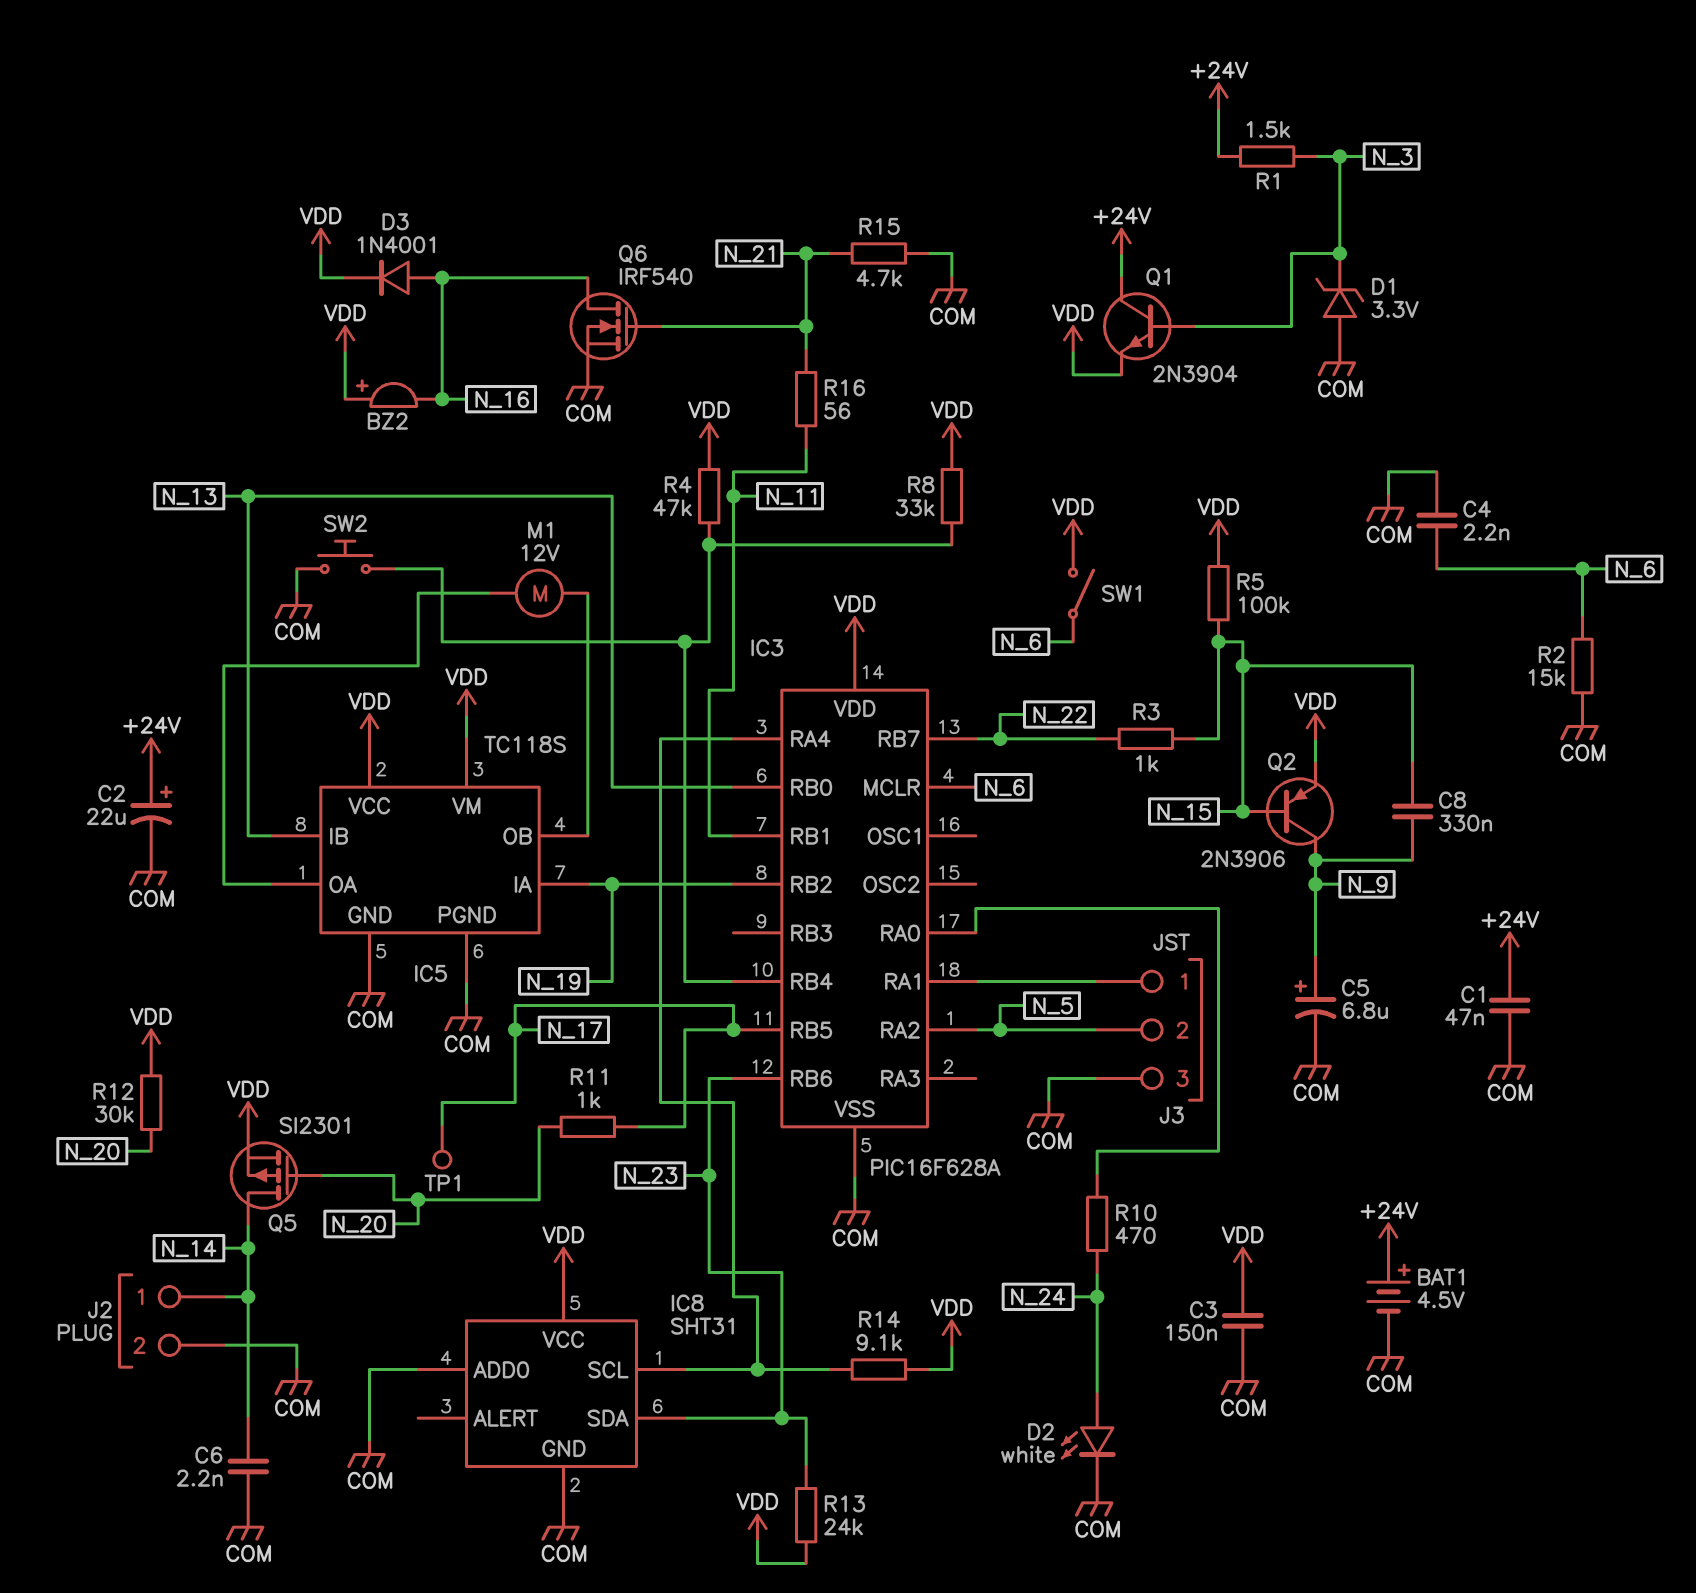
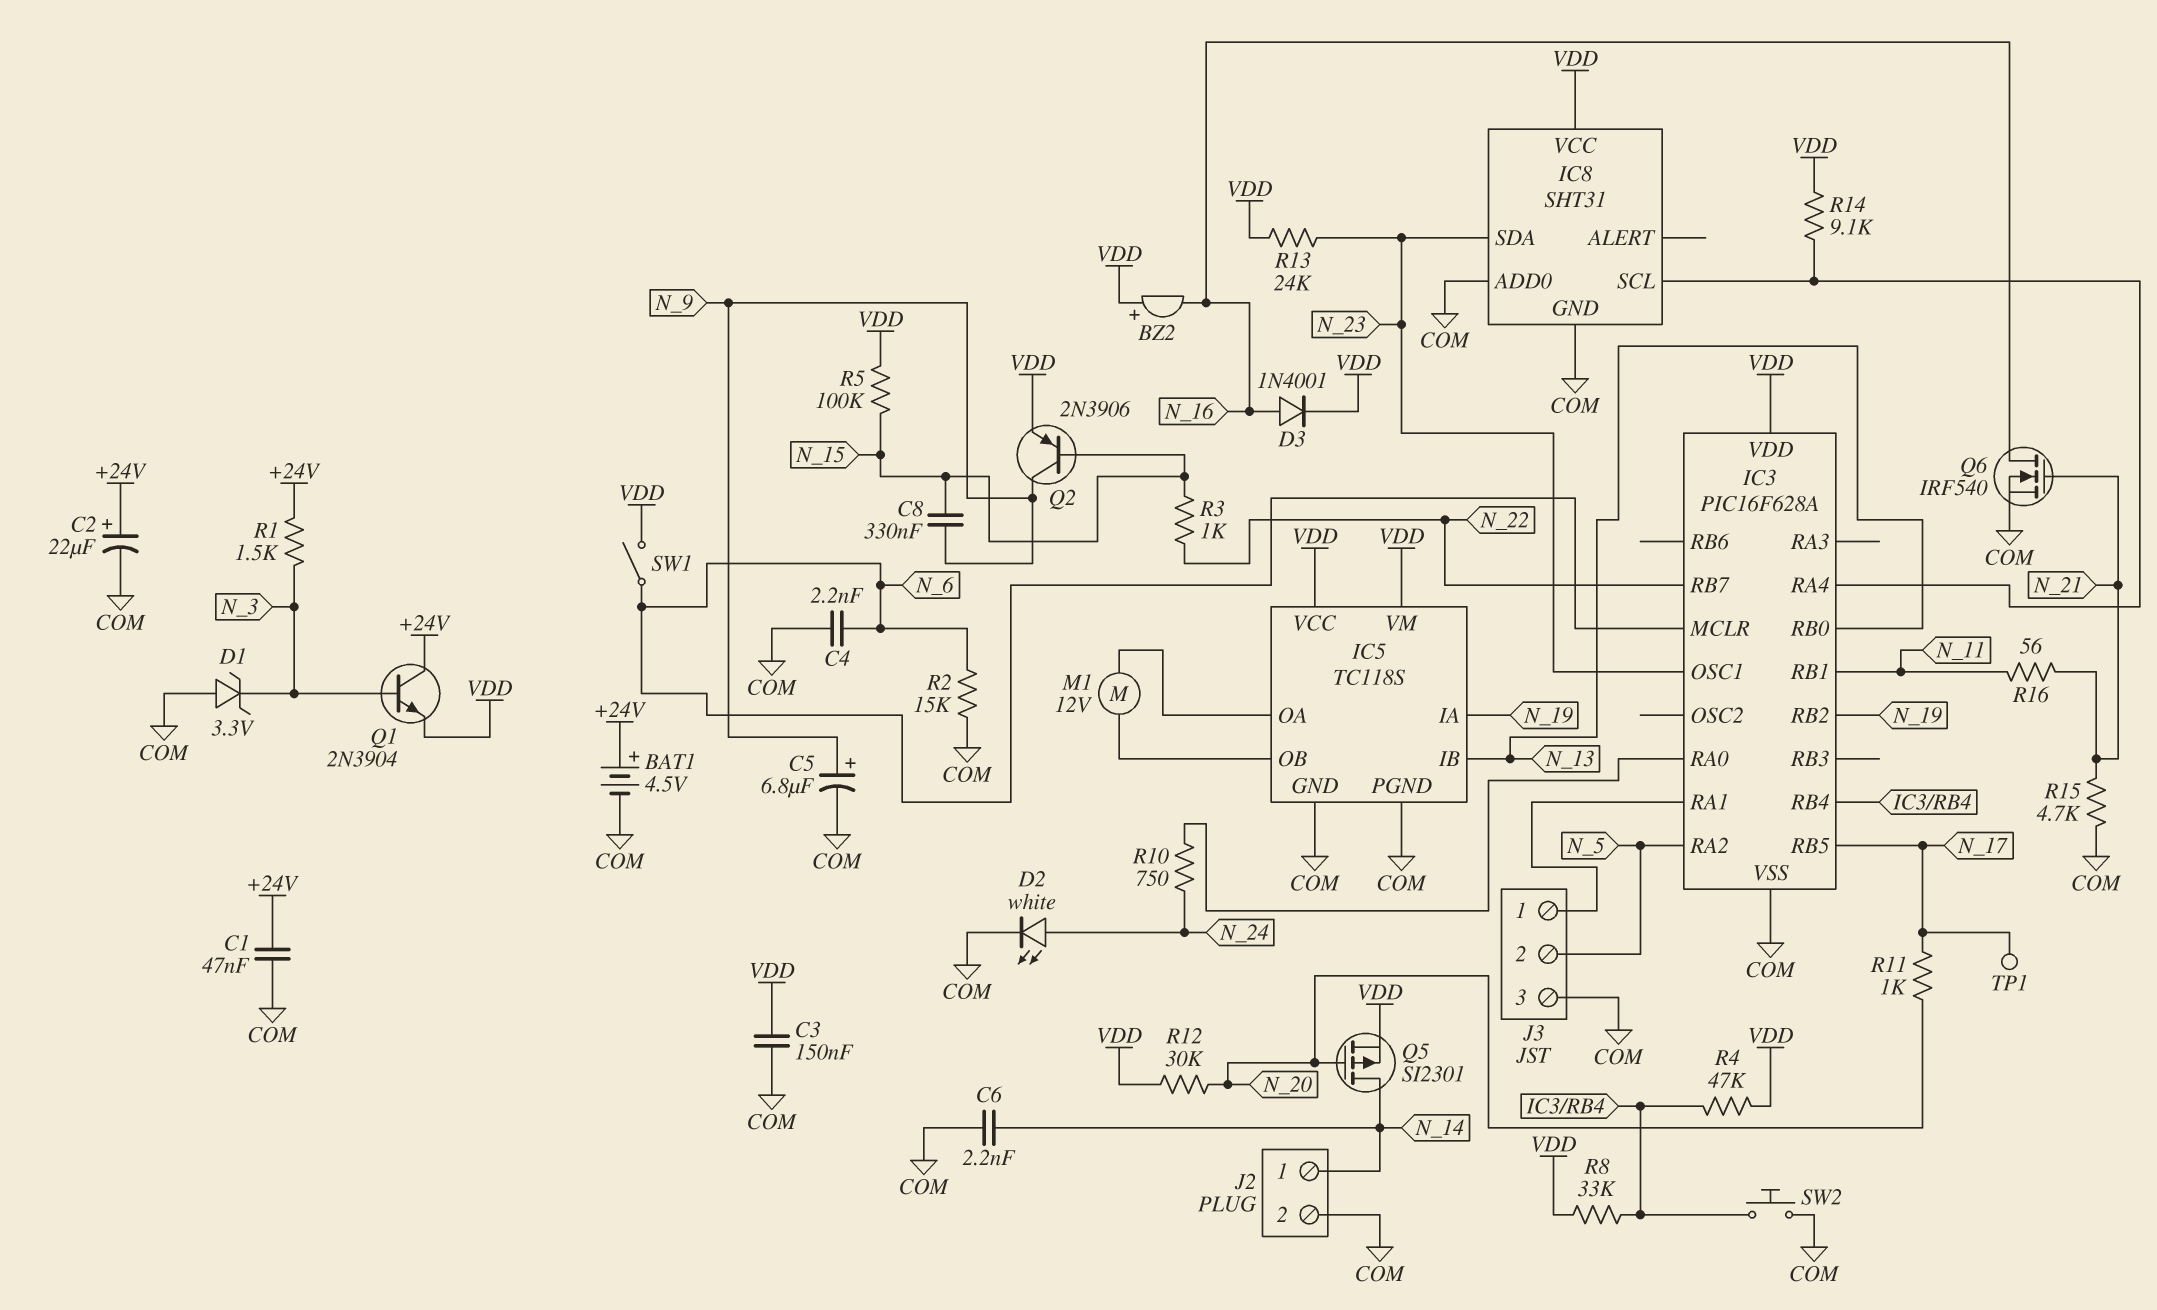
IC3 pin OSC1: none -> N_23
IC3 pin RB6: N_23 -> none
R10: 470 (IC3/RA0, N_24) -> 750 (IC3/RA0, N_24)

